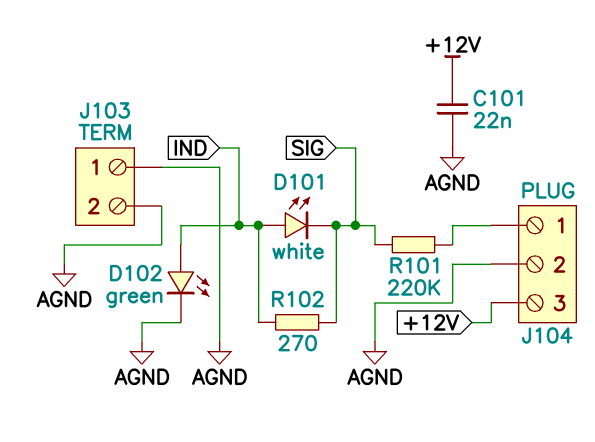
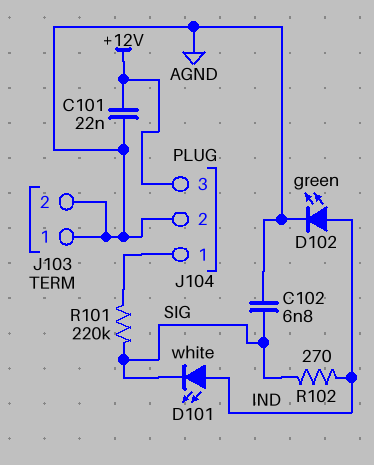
C102: none -> 6.8nF (AGND, SIG)

